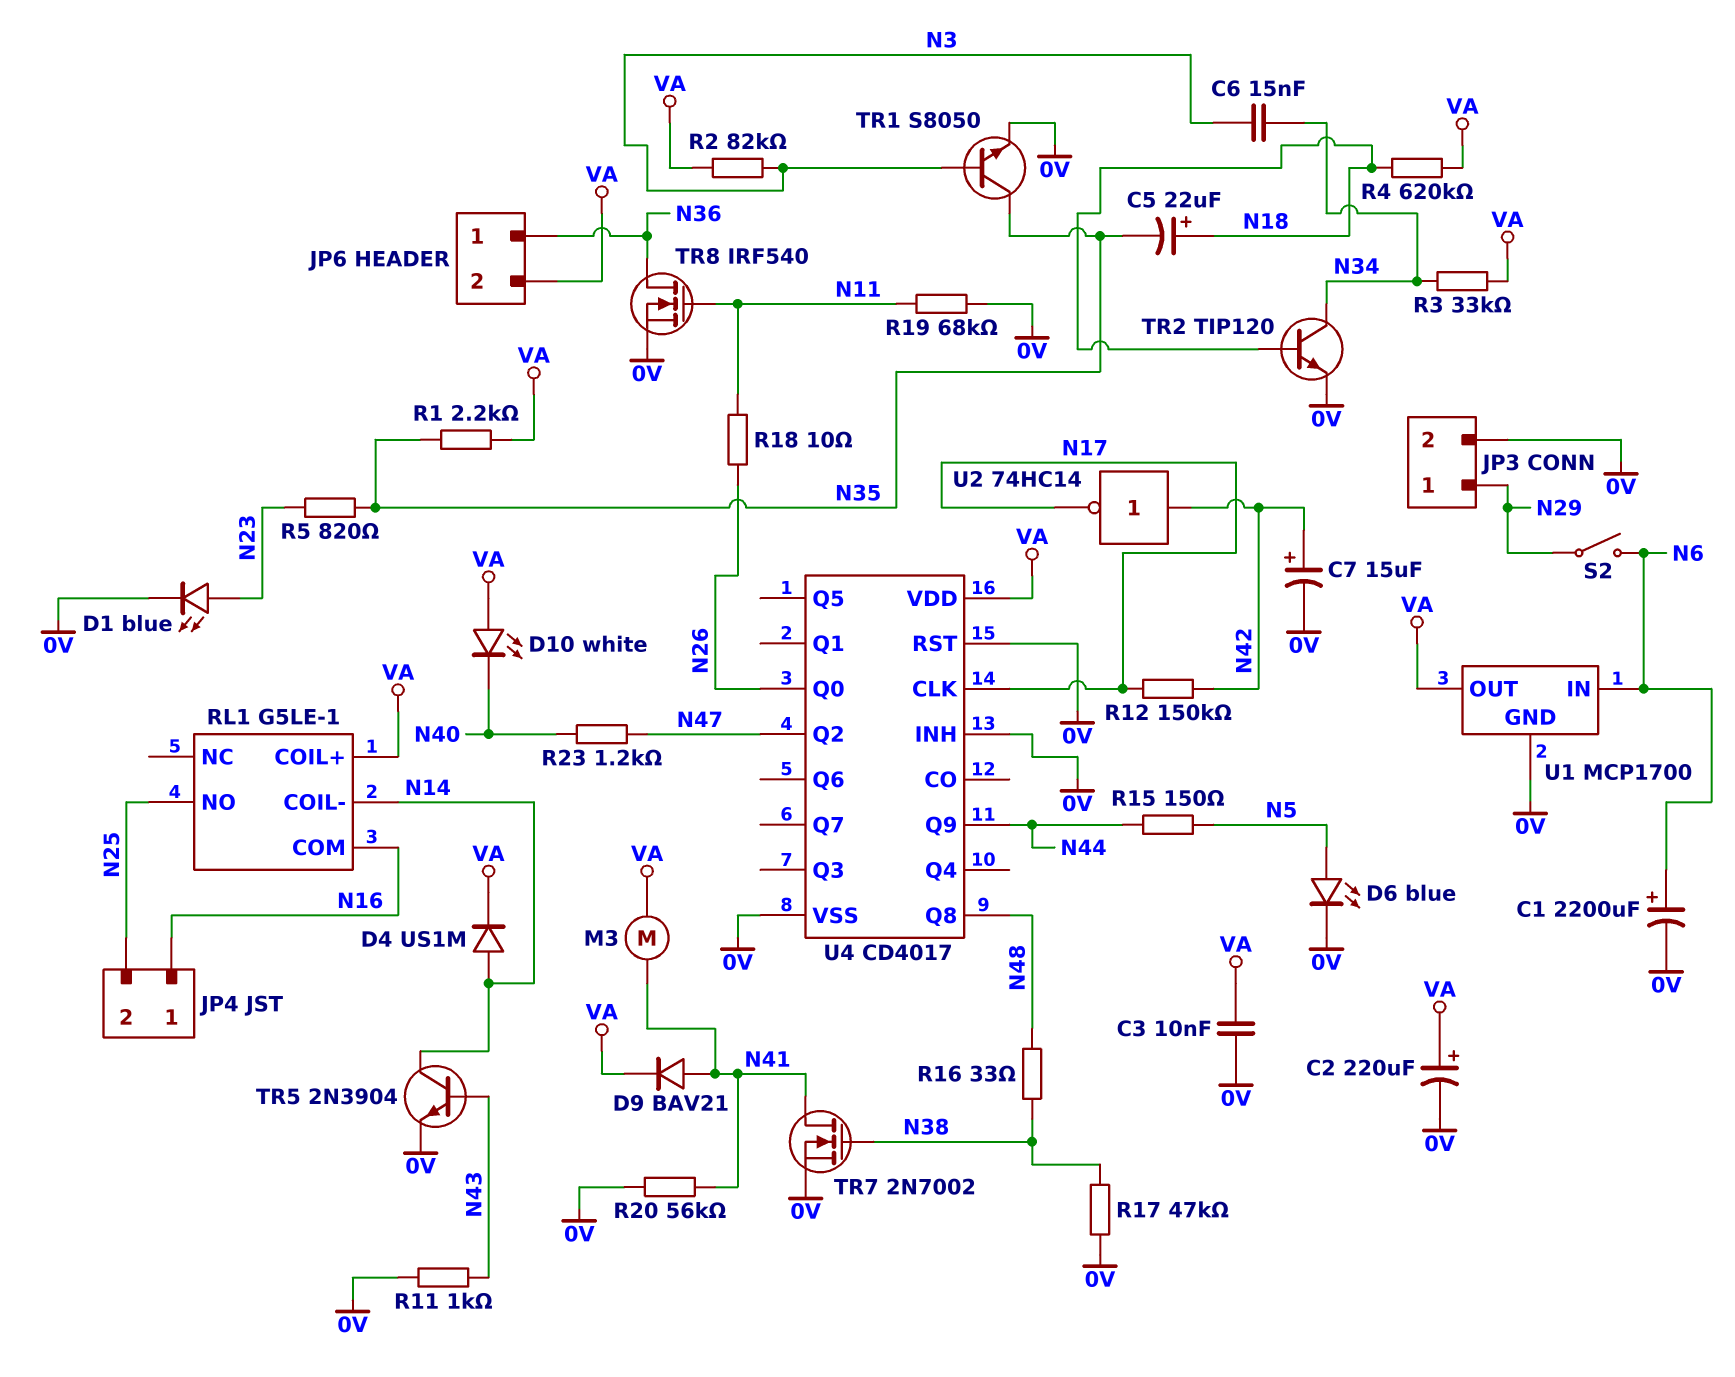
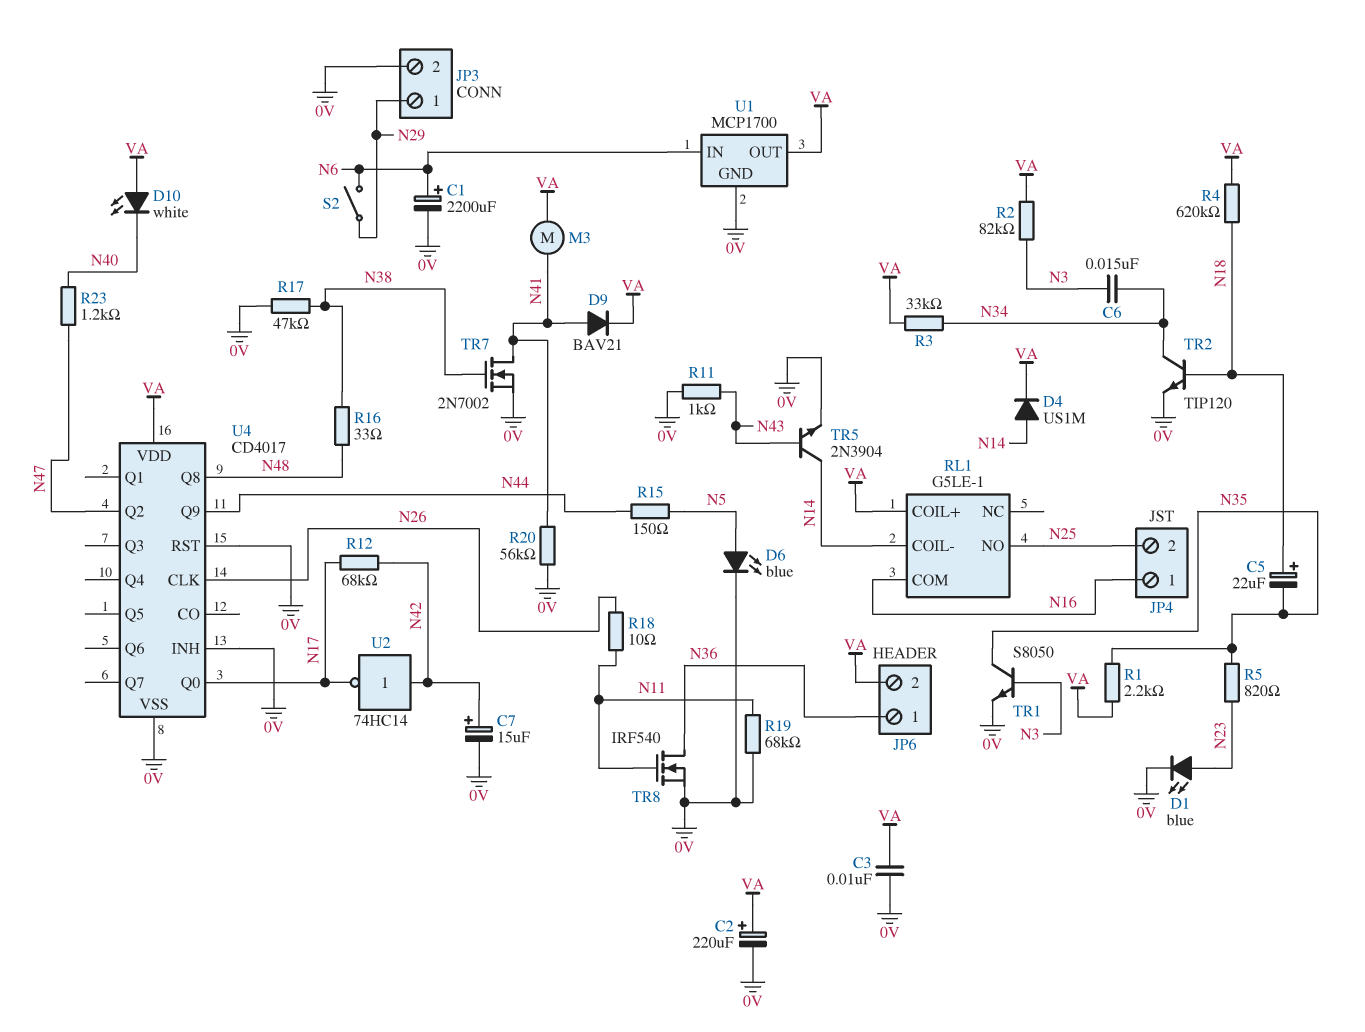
R12: 150k (N17, N42) -> 68k (N17, N42)
U4 pin CLK: N17 -> N26
U4 pin Q0: N26 -> N17

